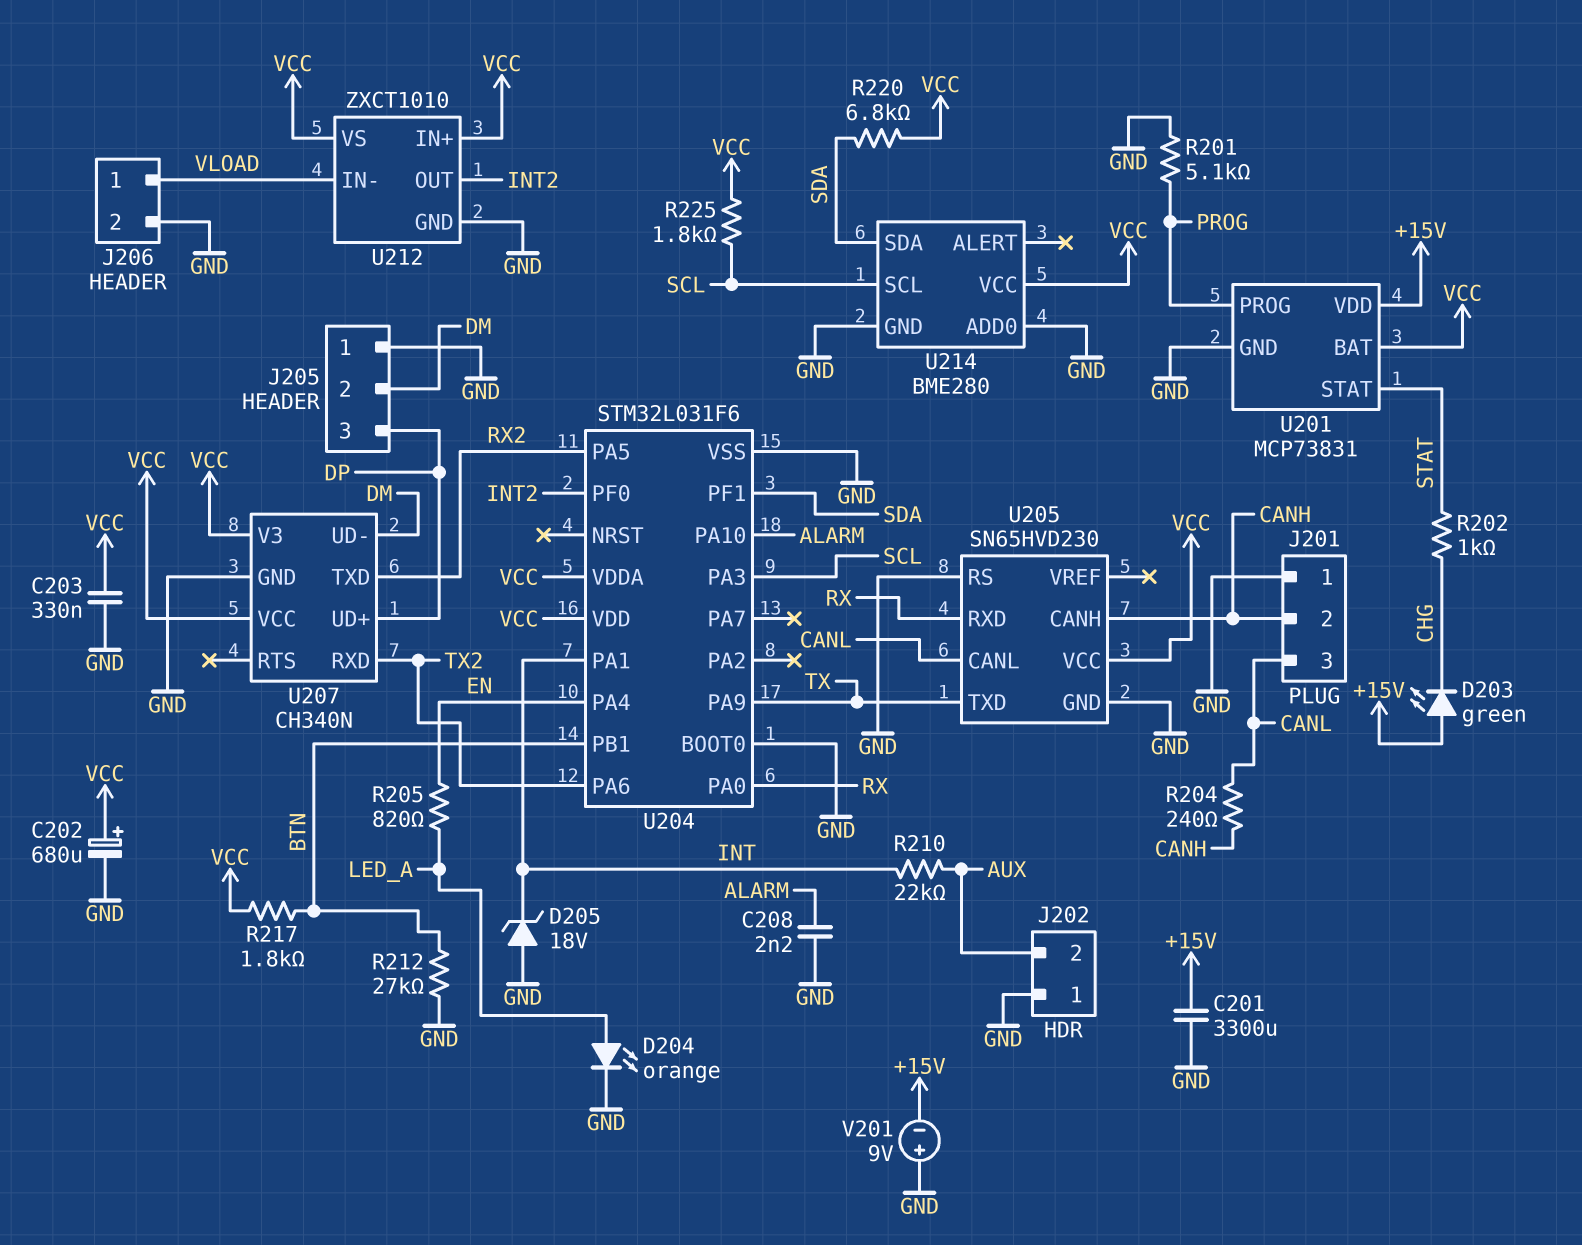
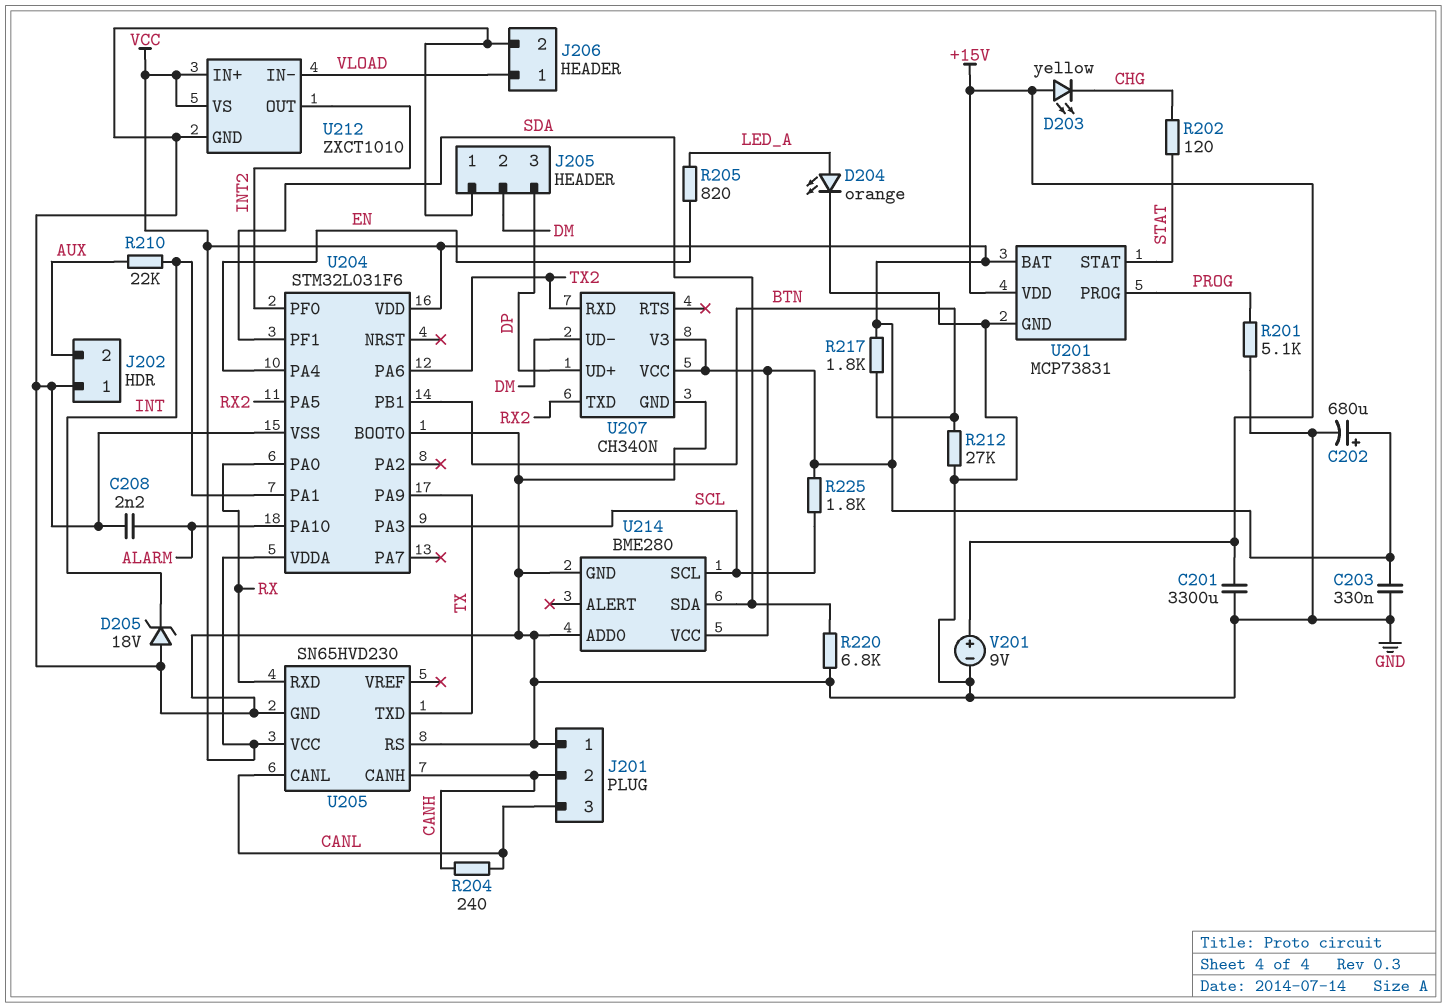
D203: LED green (A +15V, K CHG) -> LED yellow (A +15V, K CHG)
R202: 1k (CHG, STAT) -> 120 (CHG, STAT)
R220: 6.8k (SDA, VCC) -> 6.8k (GND, SDA)
V201: 9V (plus GND, minus +15V) -> 9V (plus +15V, minus GND)

